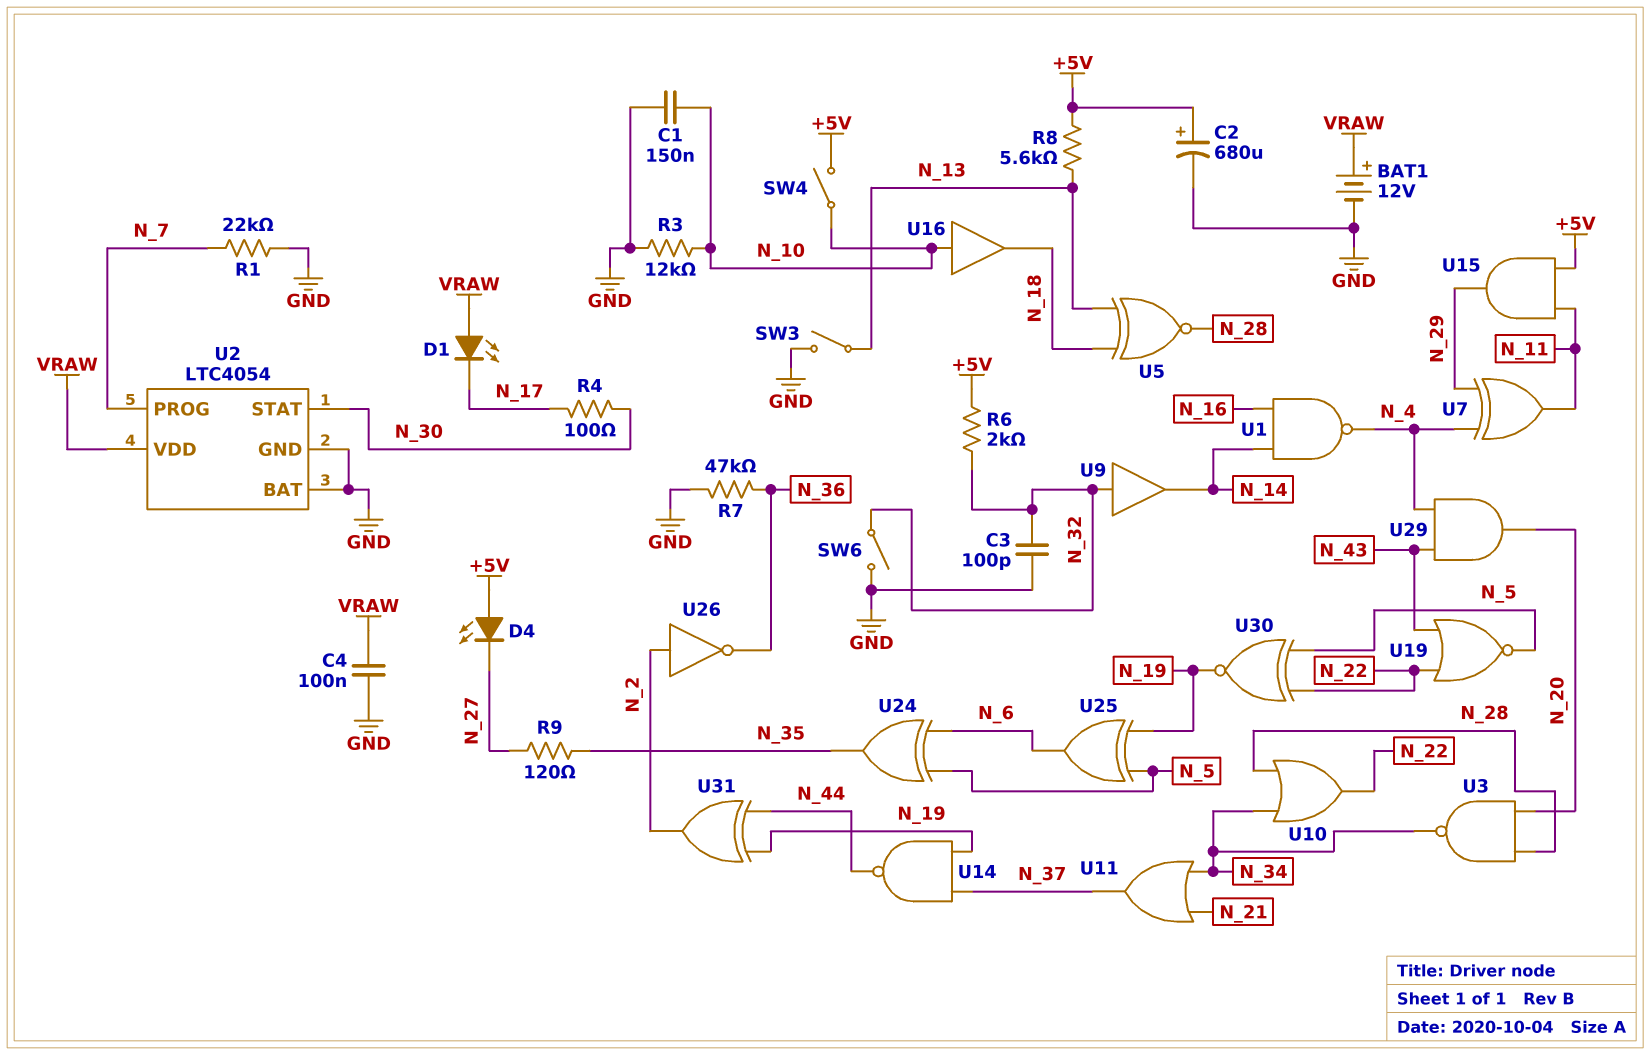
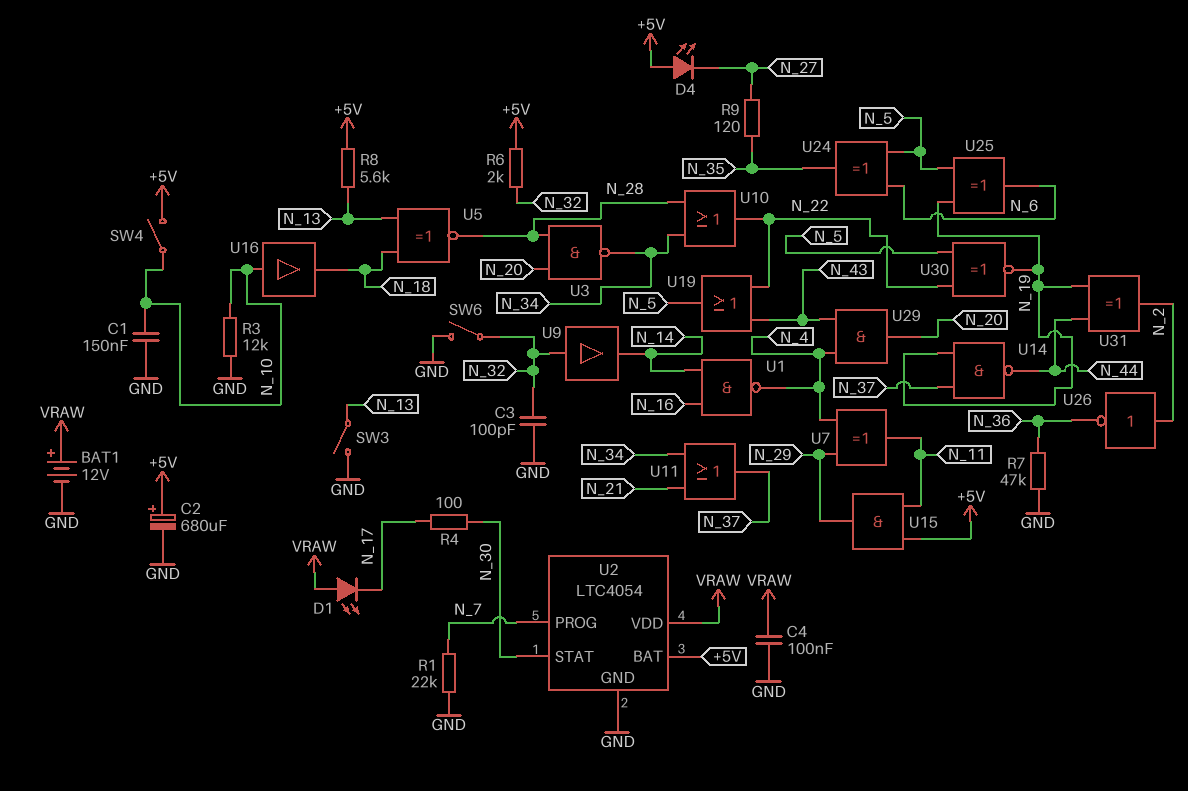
U2 pin BAT: GND -> +5V
U19: NOR (in N_22, in N_43, out N_5) -> OR (in N_22, in N_43, out N_5)

